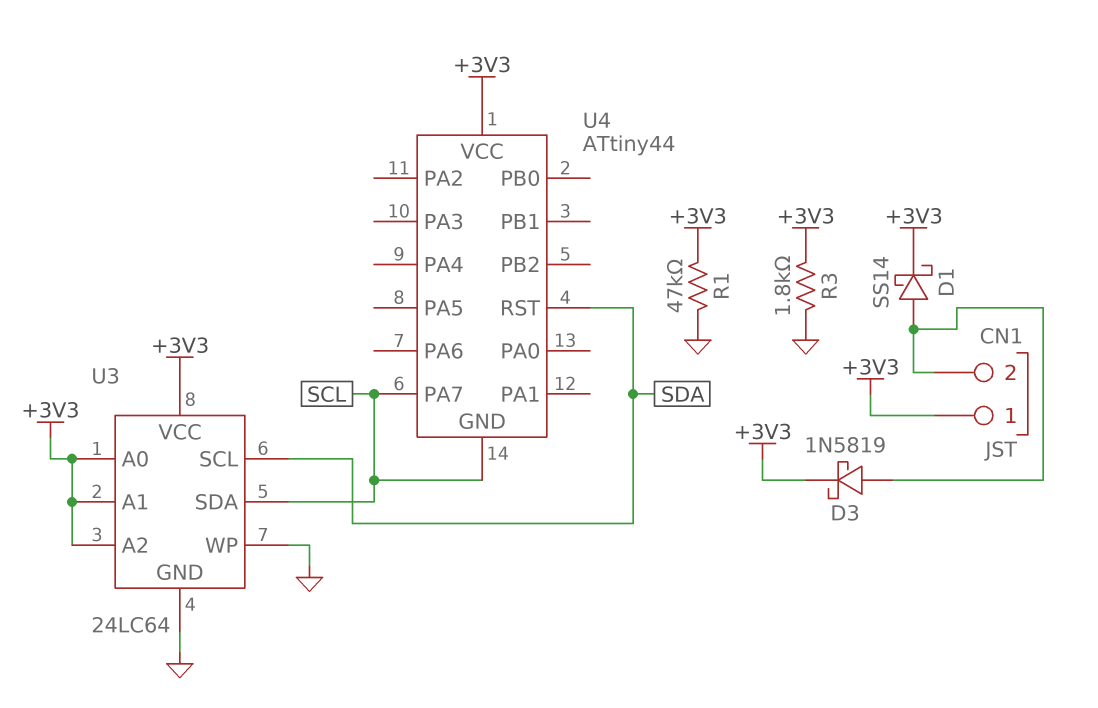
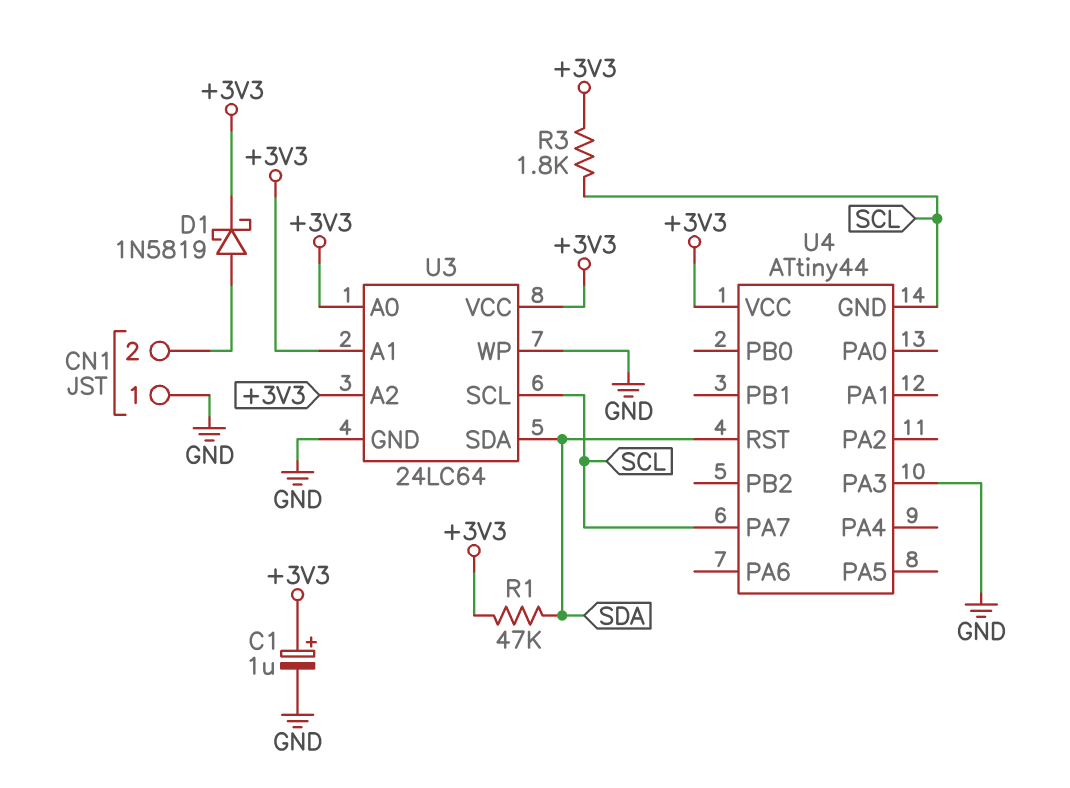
C1: none -> 1uF (plus +3V3, minus GND)
CN1 pin 1: +3V3 -> GND
D1: schottky SS14 (A CN1/2, K +3V3) -> schottky 1N5819 (A CN1/2, K +3V3)
D3: schottky 1N5819 (A CN1/2, K +3V3) -> none
R1: 47k (+3V3, GND) -> 47k (+3V3, SDA)
R3: 1.8k (+3V3, GND) -> 1.8k (+3V3, SCL)
U3 pin SCL: SDA -> SCL
U3 pin SDA: SCL -> SDA
U4 pin PA3: none -> GND

